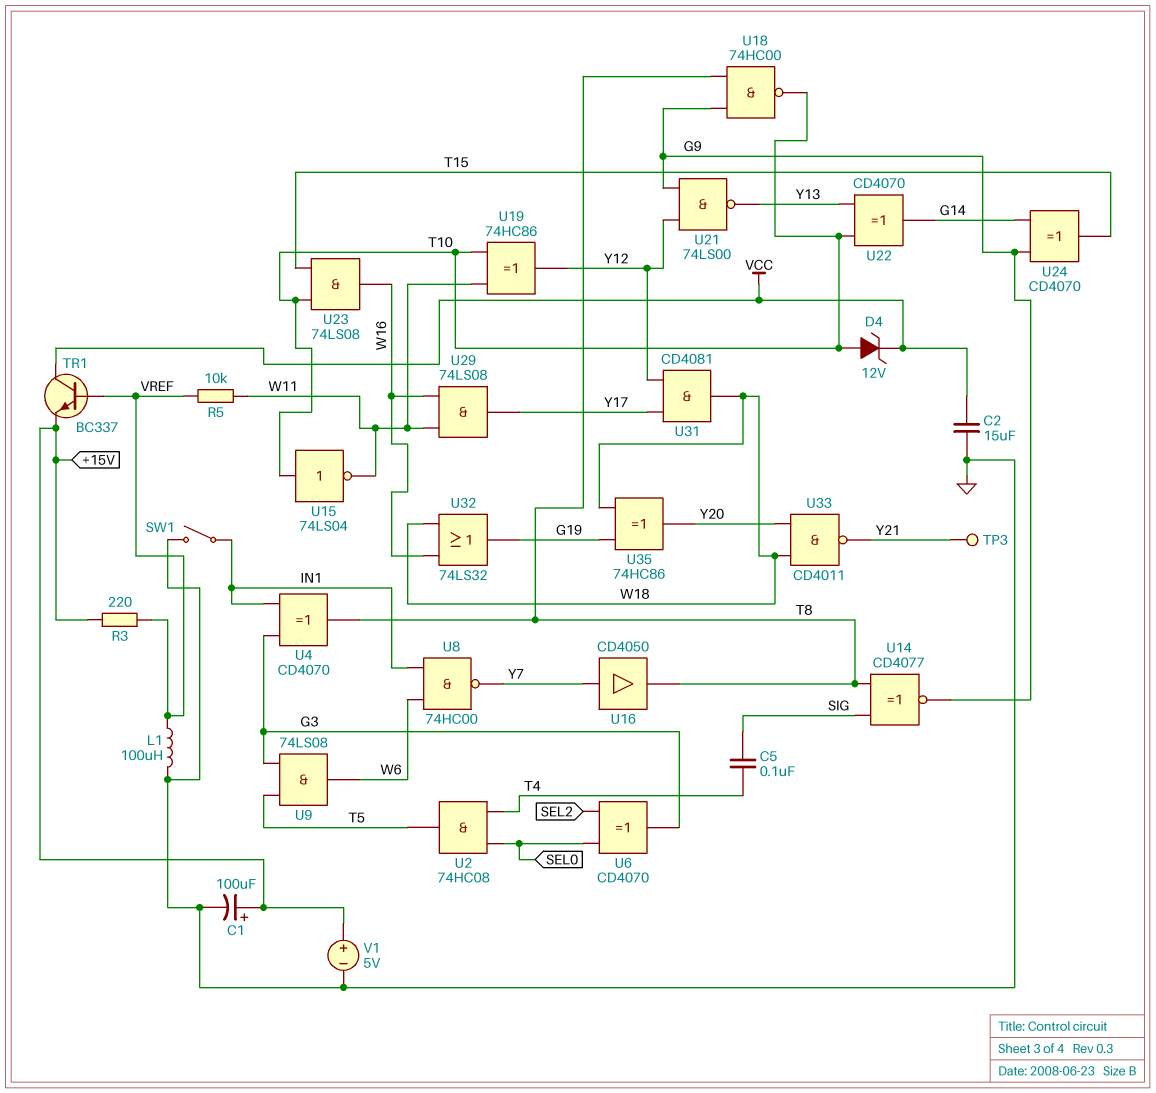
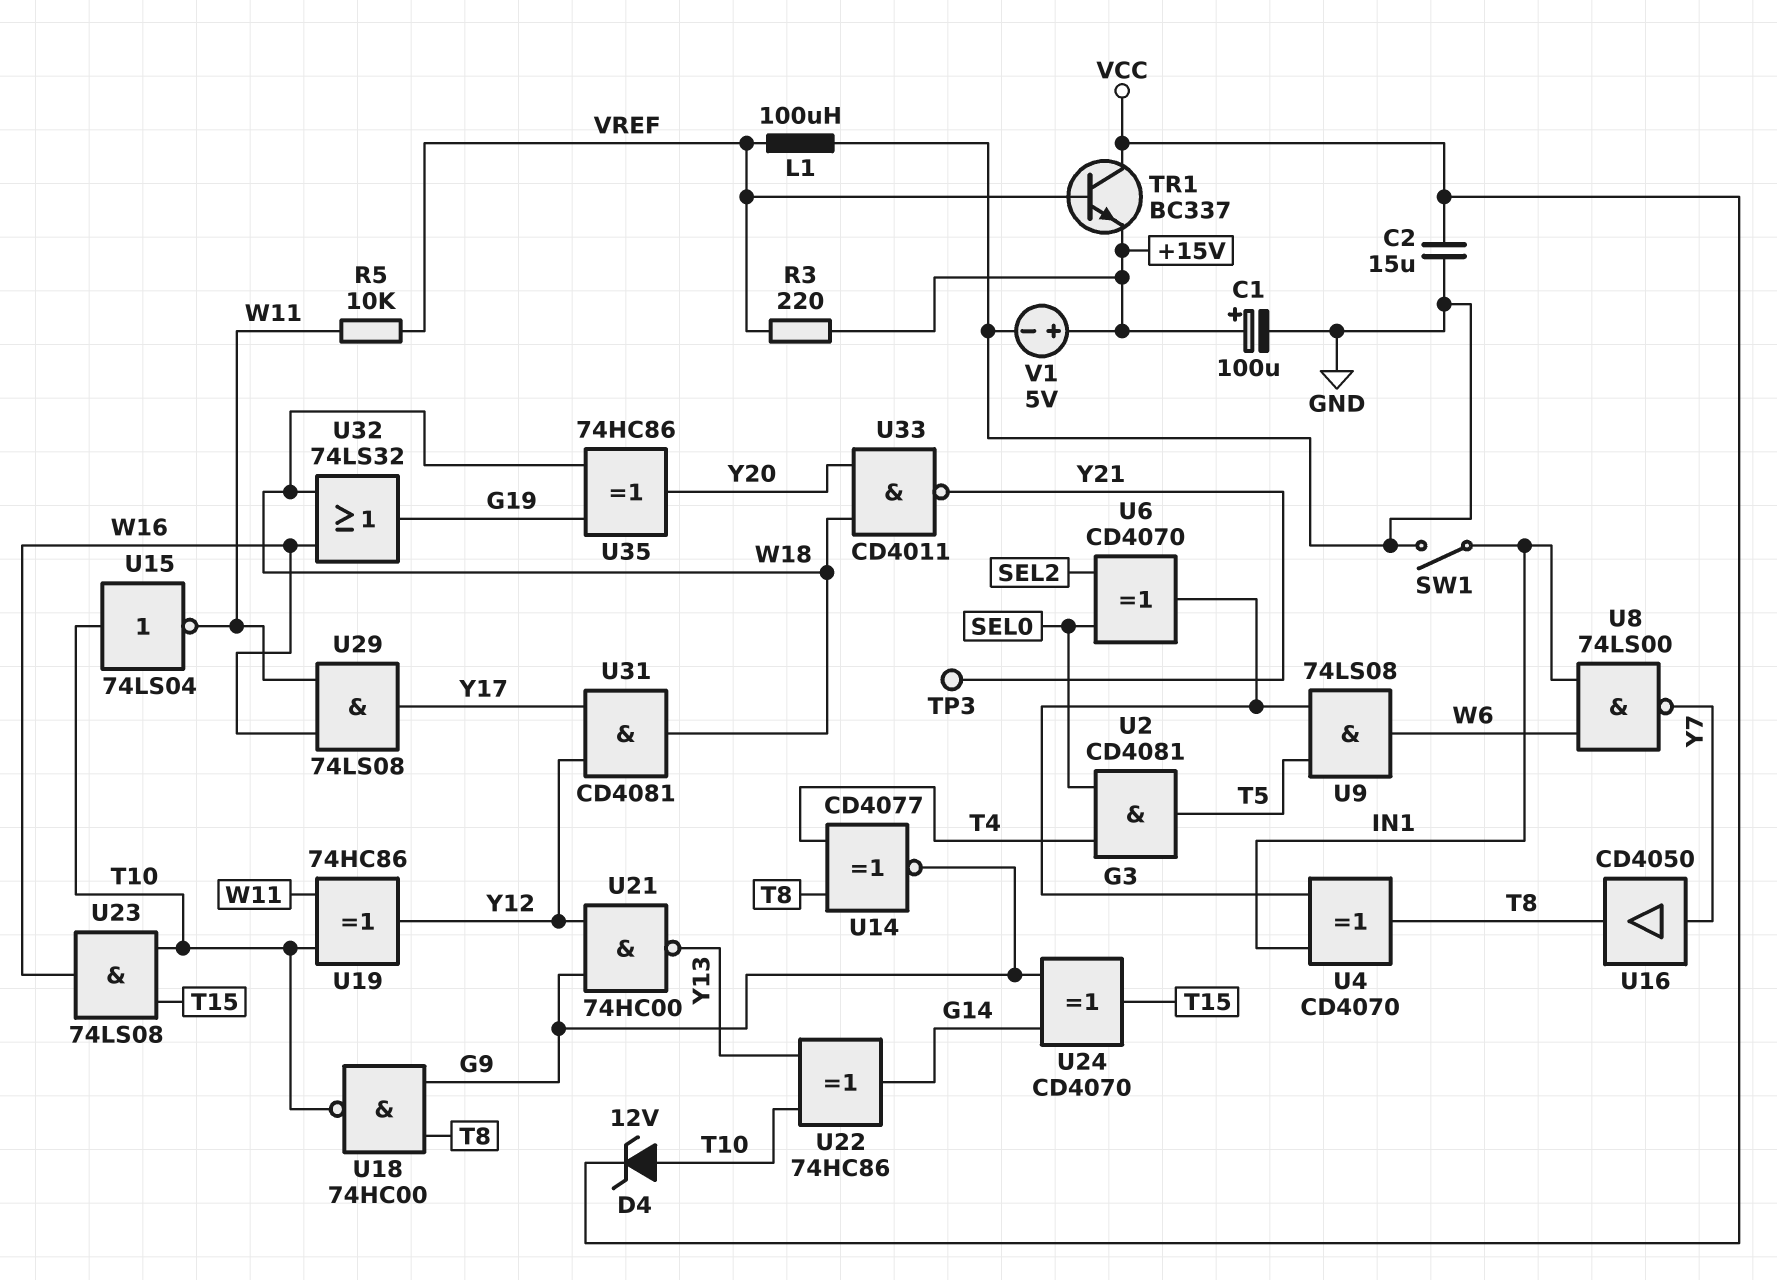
C5: 100nF (SIG, T4) -> none
U2: AND 74HC08 (in SEL0, in T4, out T5) -> AND CD4081 (in SEL0, in T4, out T5)
U8: NAND 74HC00 (in IN1, in W6, out Y7) -> NAND 74LS00 (in IN1, in W6, out Y7)
U14: XNOR CD4077 (in SIG, in T8, out G9) -> XNOR CD4077 (in T4, in T8, out G9)
U21: NAND 74LS00 (in G9, in Y12, out Y13) -> NAND 74HC00 (in G9, in Y12, out Y13)
U22: XOR CD4070 (in T10, in Y13, out G14) -> XOR 74HC86 (in T10, in Y13, out G14)

